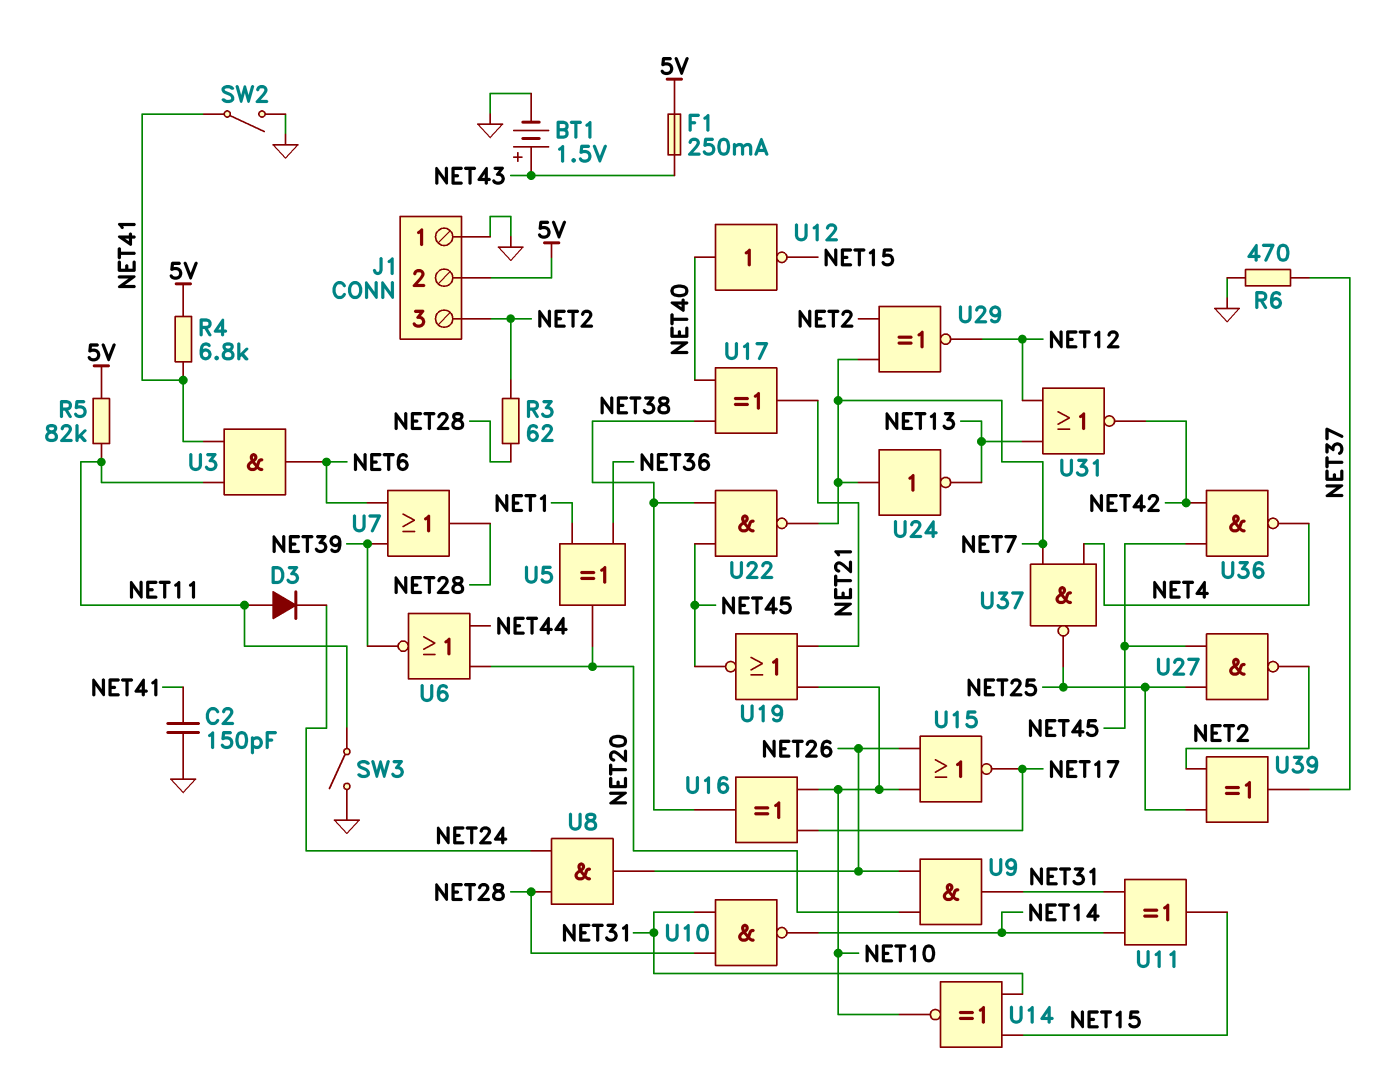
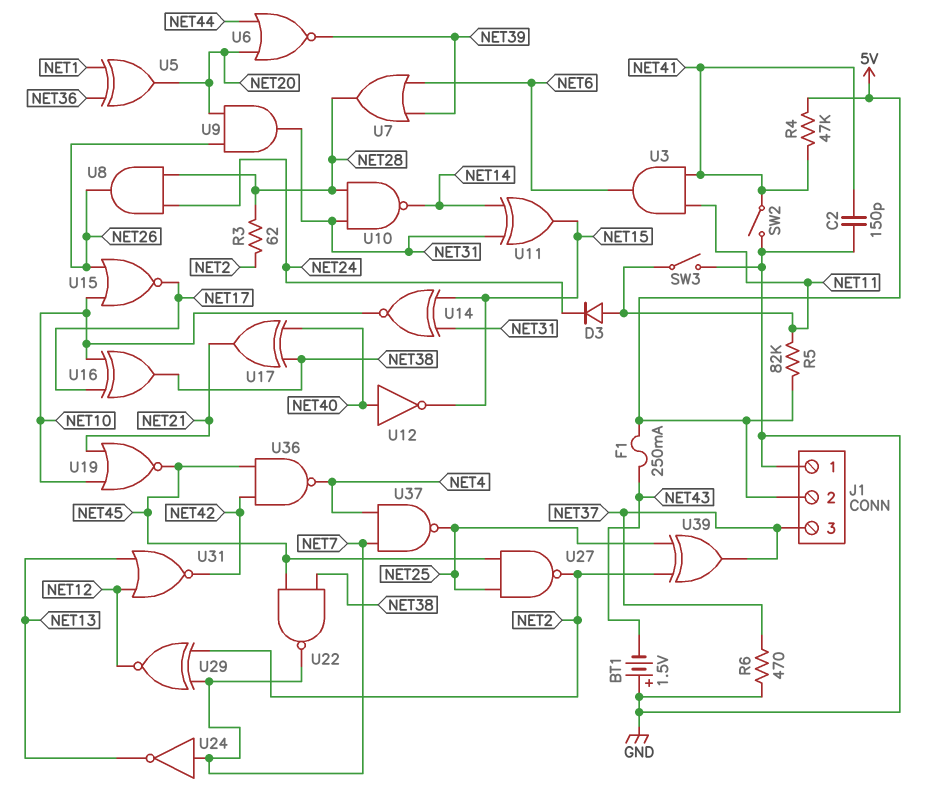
BT1: 1.5V (plus NET43, minus GND) -> 1.5V (plus GND, minus NET43)
J1 pin 3: NET2 -> NET37
R4: 6.8k (5V, NET41) -> 47k (5V, NET41)

